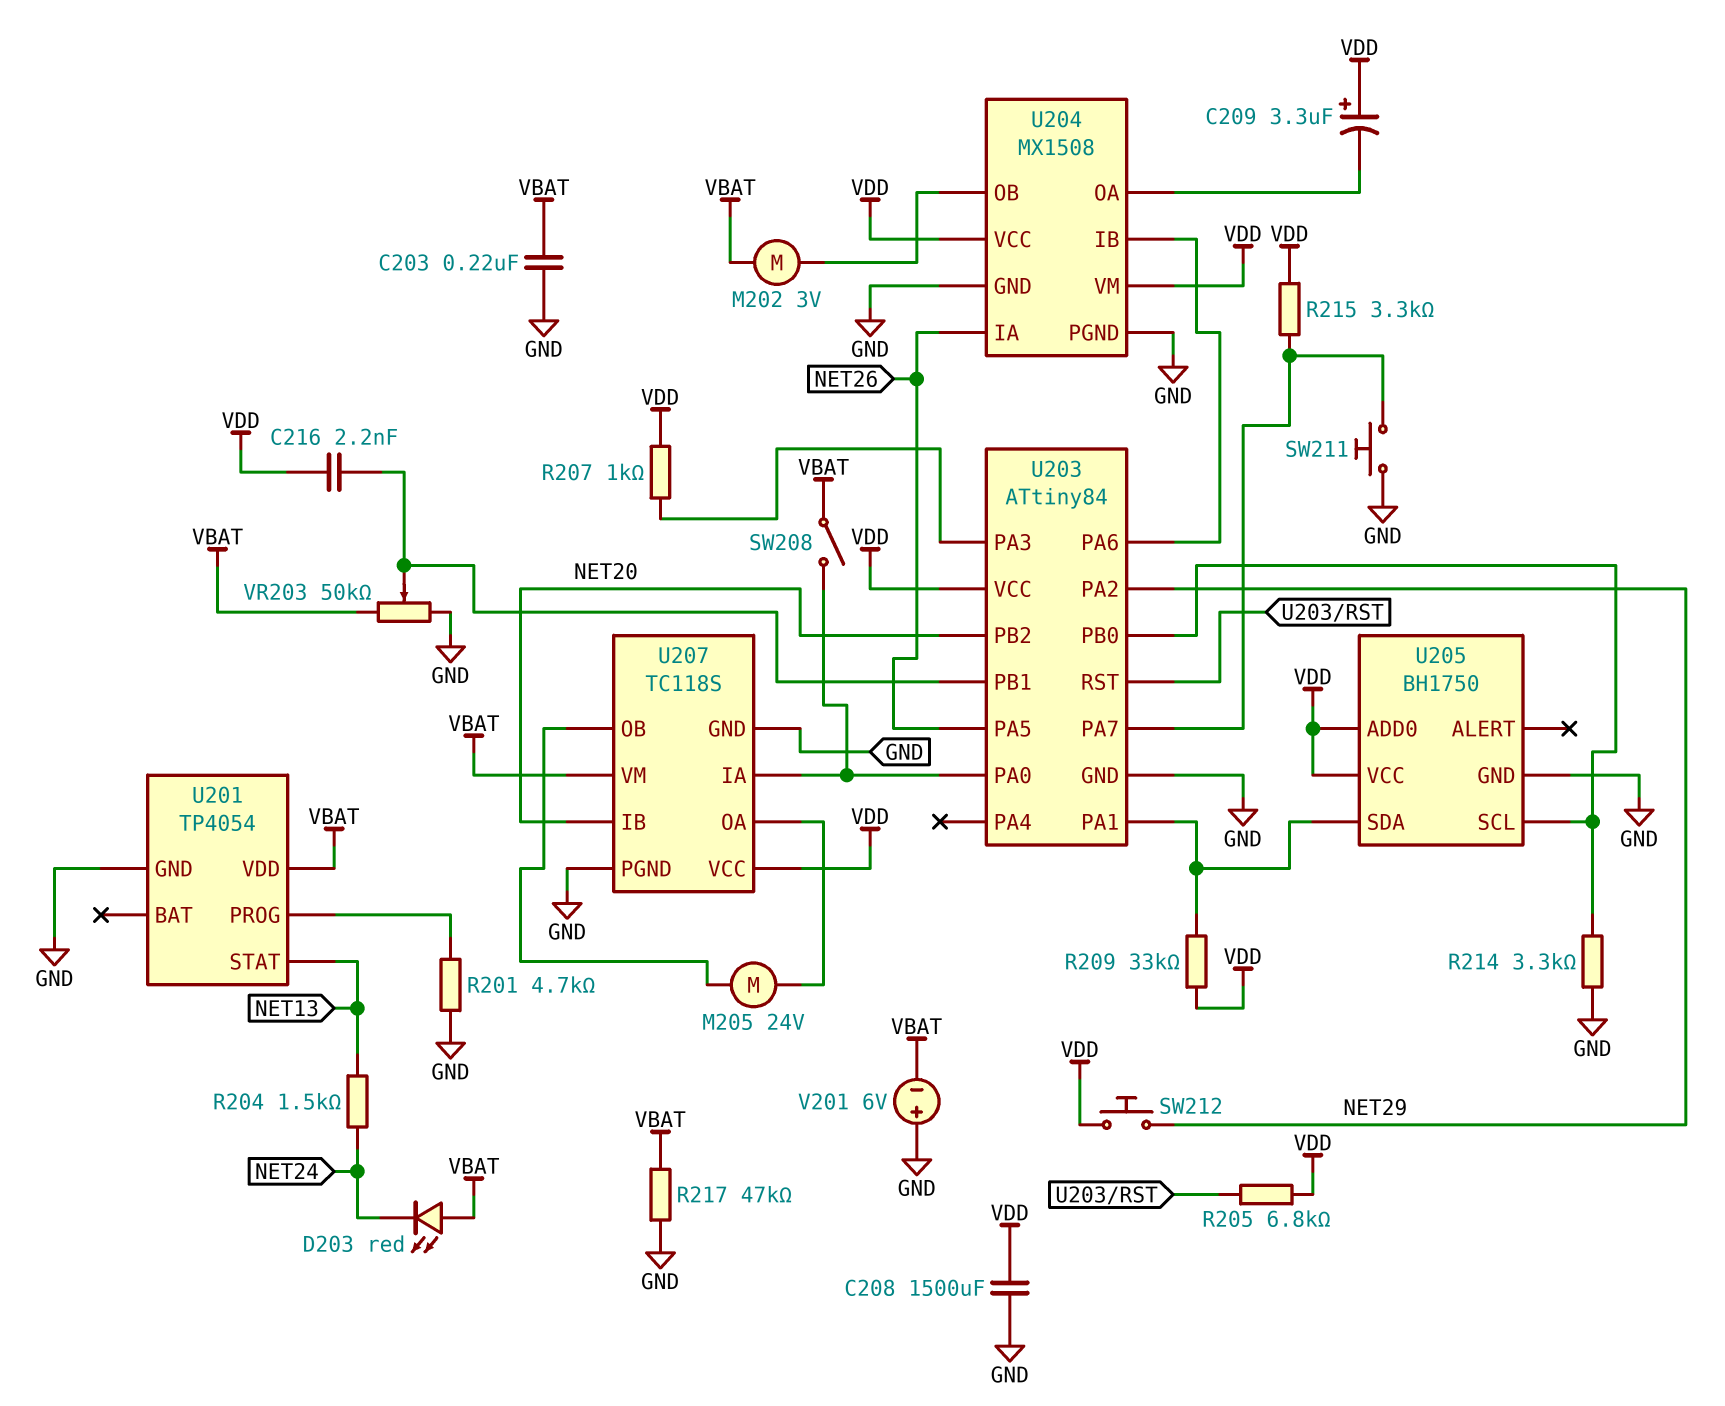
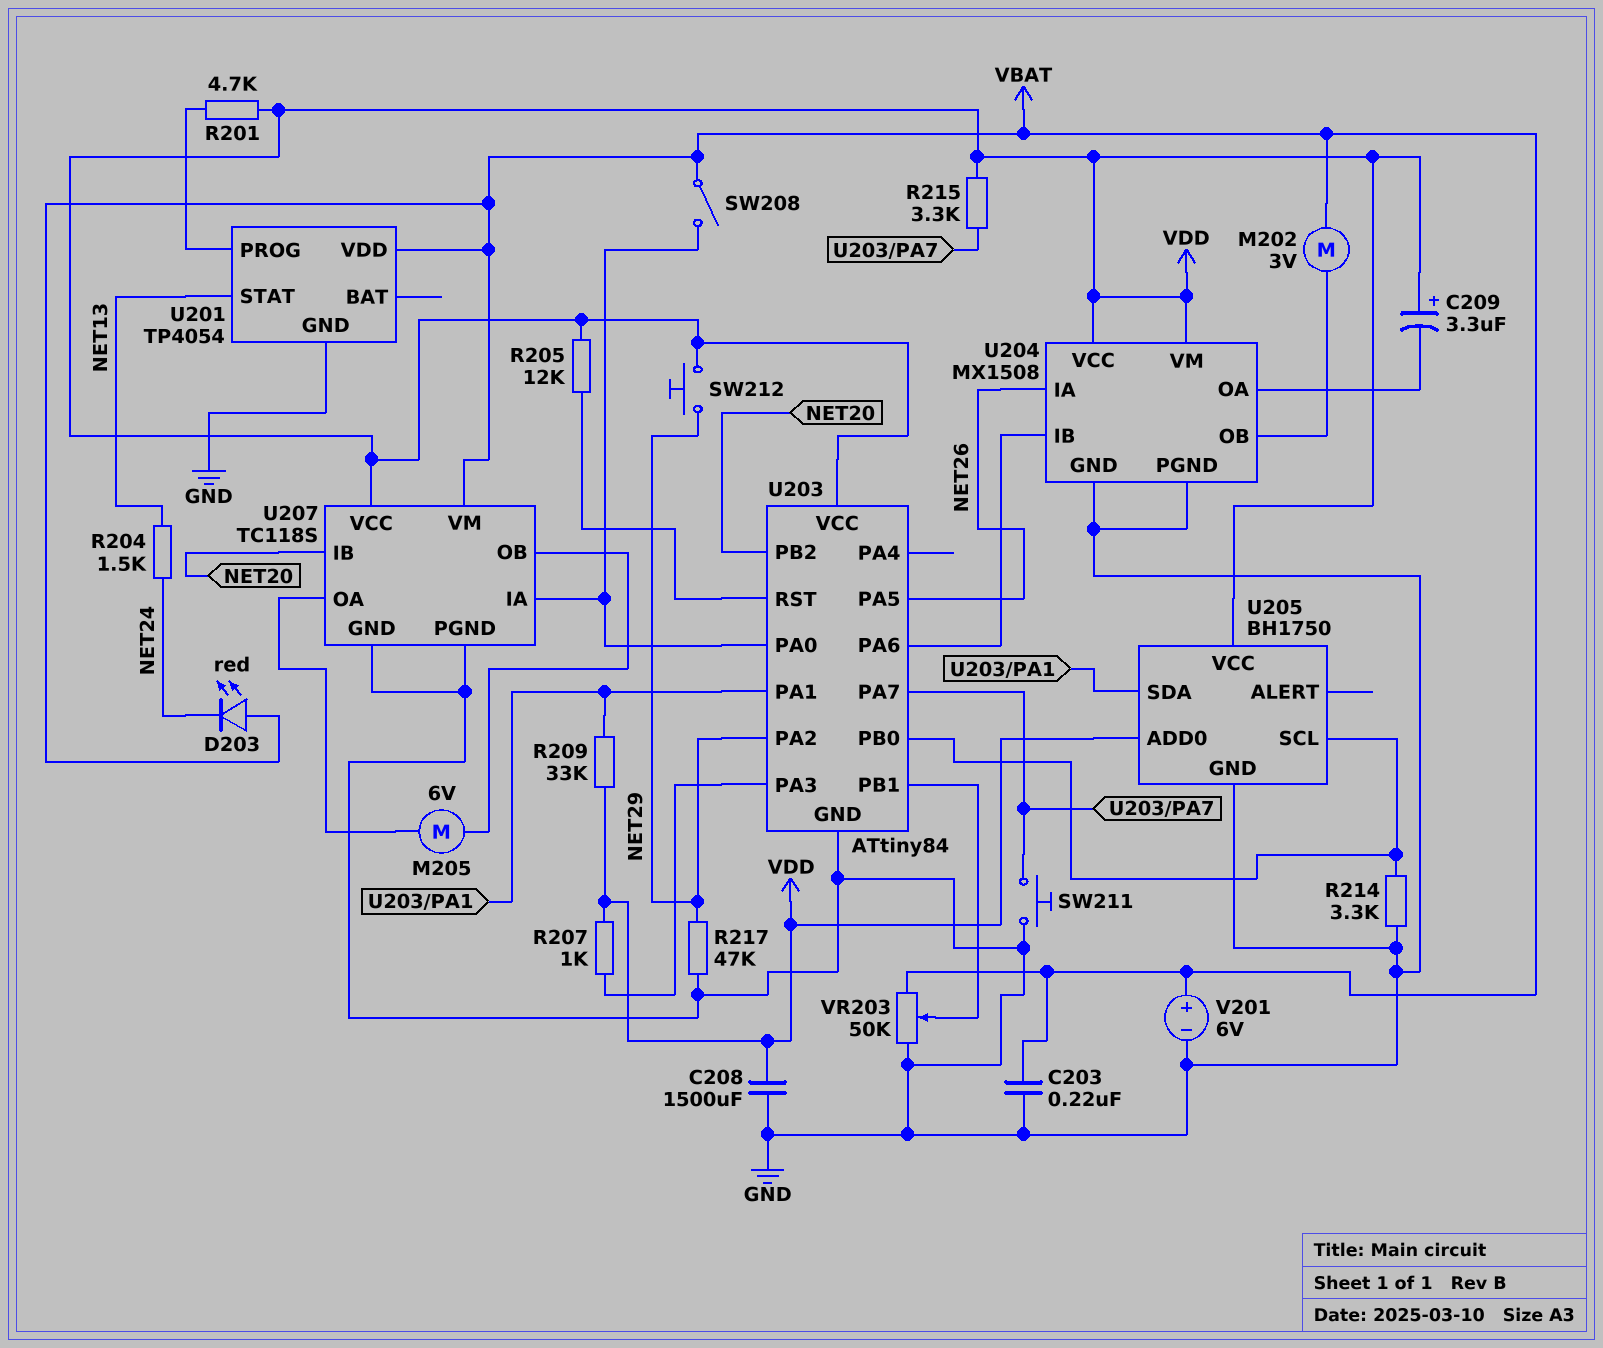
C216: 2.2nF (U203/PB1, VDD) -> none
M205: motor 24V (U207/OA, U207/OB) -> motor 6V (U207/OA, U207/OB)
R201: 4.7k (GND, U201/PROG) -> 4.7k (U201/PROG, VDD)
R205: 6.8k (U203/RST, VDD) -> 12k (U203/RST, VDD)
R217: 47k (GND, VBAT) -> 47k (GND, NET29)
V201: 6V (plus GND, minus VBAT) -> 6V (plus VBAT, minus GND)

